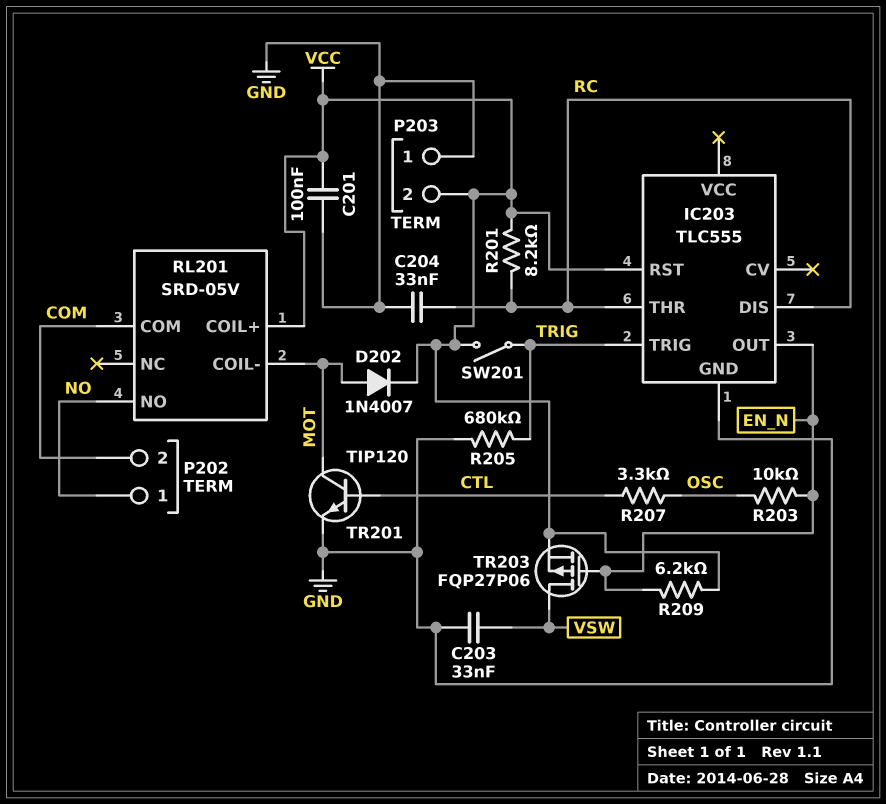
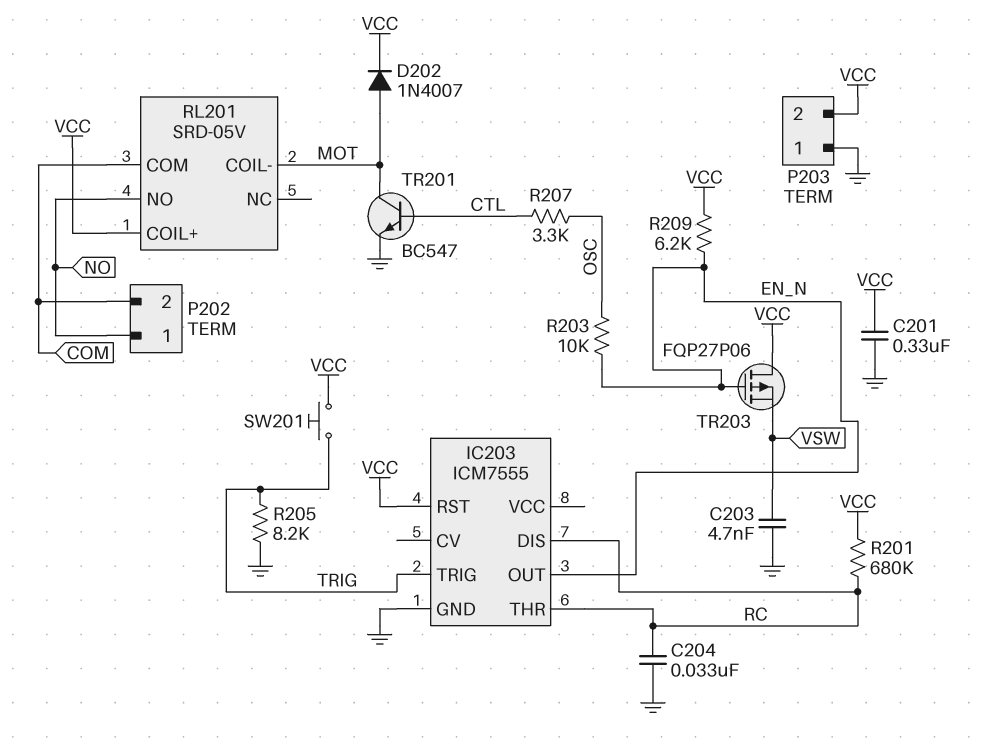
C201: 100nF (GND, VCC) -> 330nF (GND, VCC)
C203: 33nF (GND, VSW) -> 4.7nF (GND, VSW)
IC203: TLC555 -> ICM7555
R201: 8.2k (RC, VCC) -> 680k (RC, VCC)
R205: 680k (GND, TRIG) -> 8.2k (GND, TRIG)
SW201: switch (TRIG, VCC) -> button (TRIG, VCC)
TR201: NPN TIP120 (B CTL, C MOT, E GND) -> NPN BC547 (B CTL, C MOT, E GND)
TR203: PMOS FQP27P06 (G EN_N, D VSW, S VCC) -> PMOS FQP27P06 (G EN_N, D VCC, S VSW)

